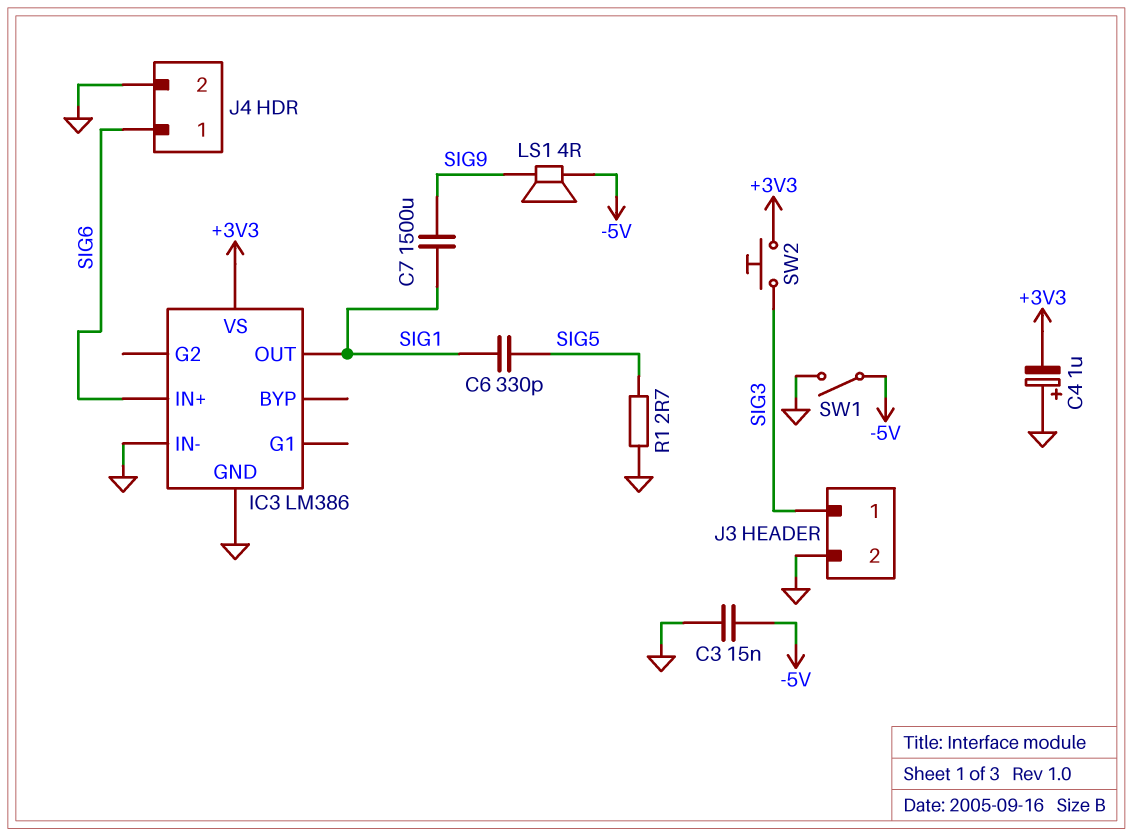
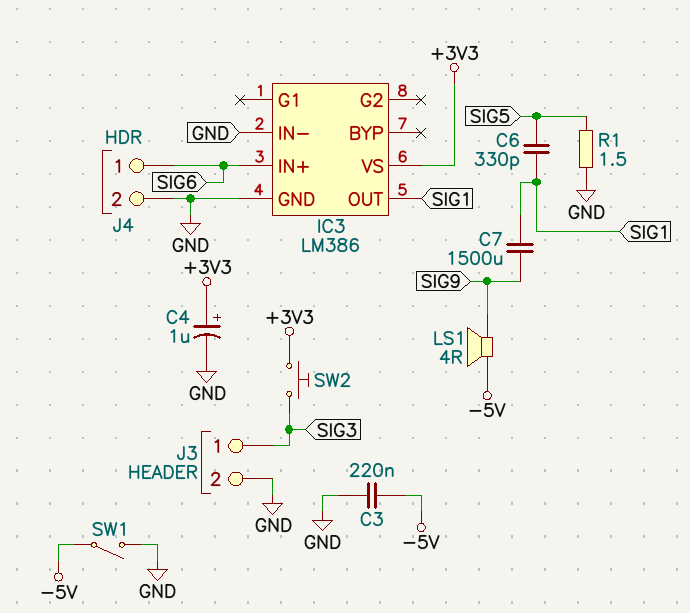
C3: 15nF (-5V, GND) -> 220nF (-5V, GND)
C4: 1uF (plus GND, minus +3V3) -> 1uF (plus +3V3, minus GND)
R1: 2.7 (GND, SIG5) -> 1.5 (GND, SIG5)

